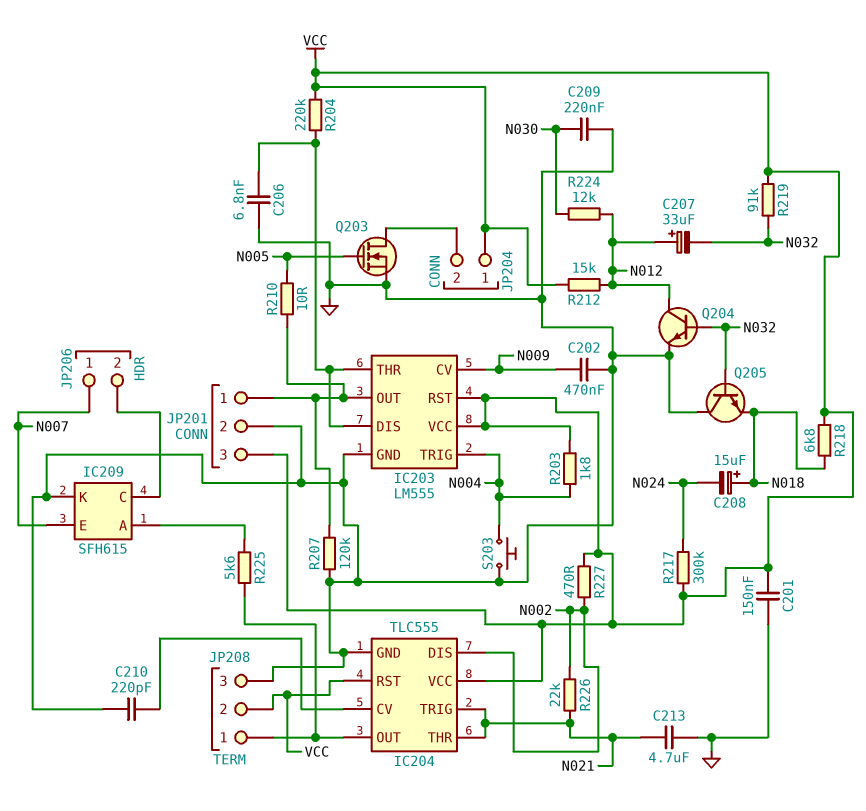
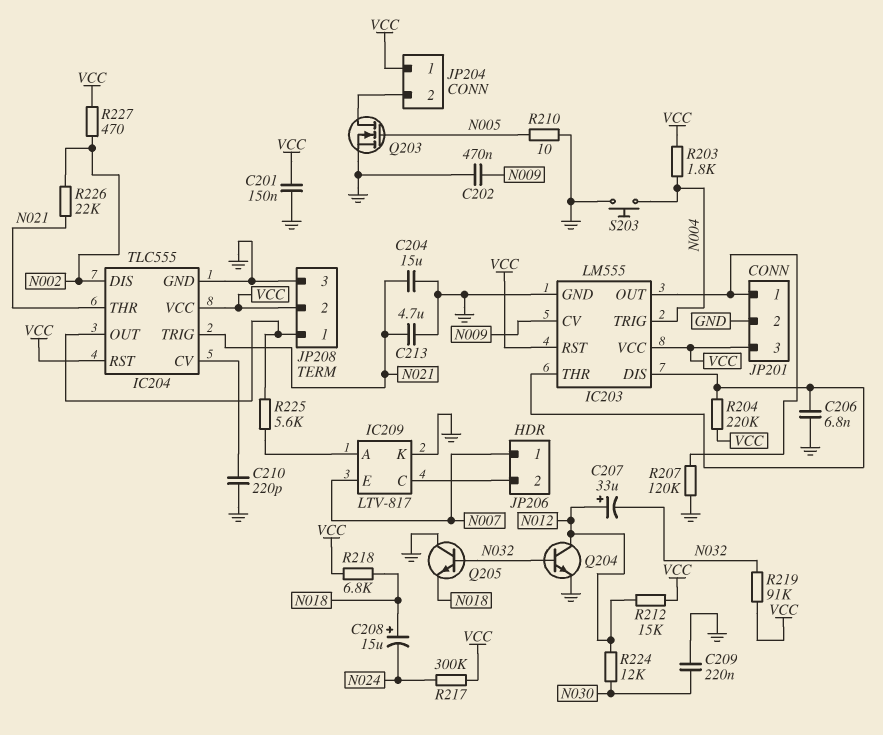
C204: none -> 15uF (GND, N021)
IC209: SFH615 -> LTV-817
R210: 10 (IC203/OUT, N005) -> 10 (GND, N005)

